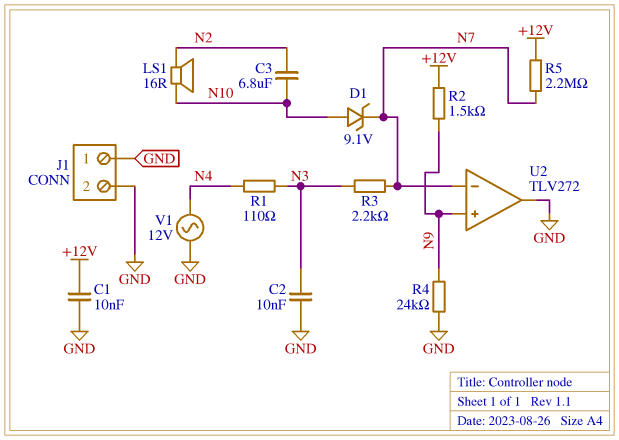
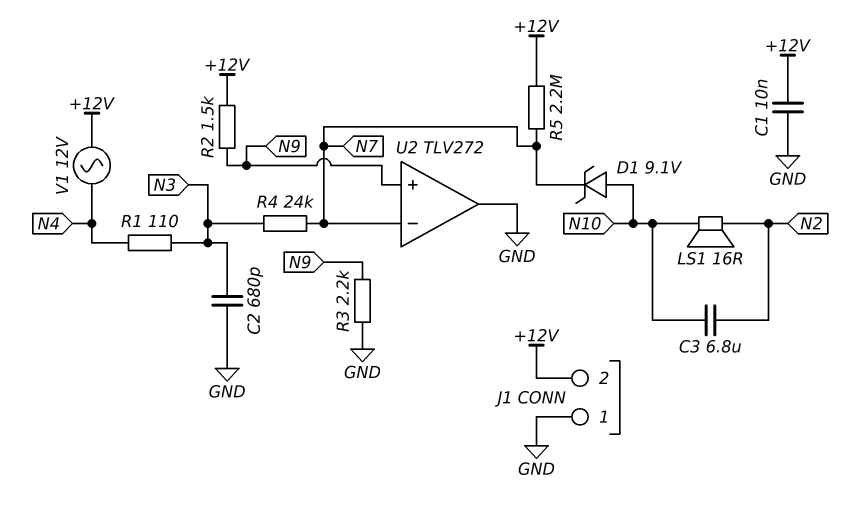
C2: 10nF (GND, N3) -> 680pF (GND, N3)
J1 pin 2: GND -> +12V
R3: 2.2k (N3, N7) -> 2.2k (GND, N9)
R4: 24k (GND, N9) -> 24k (N3, N7)
V1: AC 12V (GND, N4) -> AC 12V (+12V, N4)

